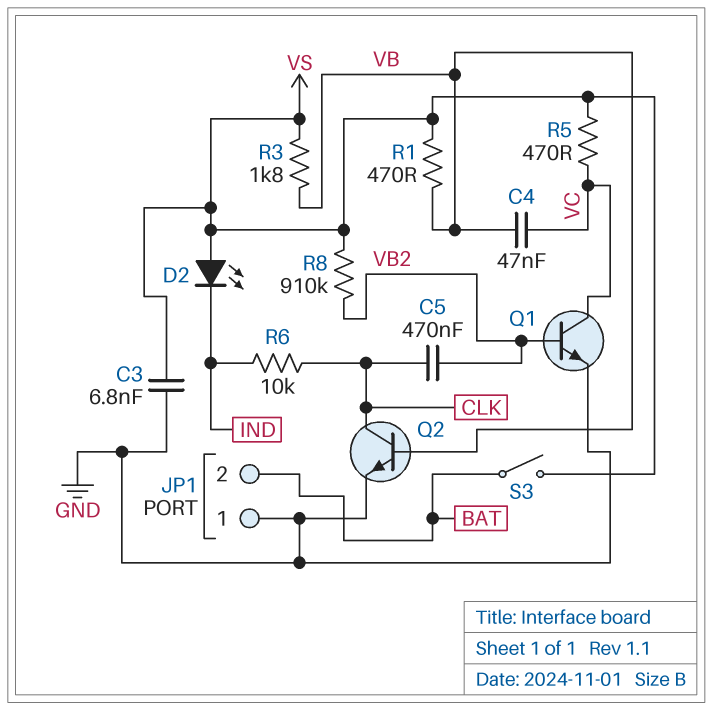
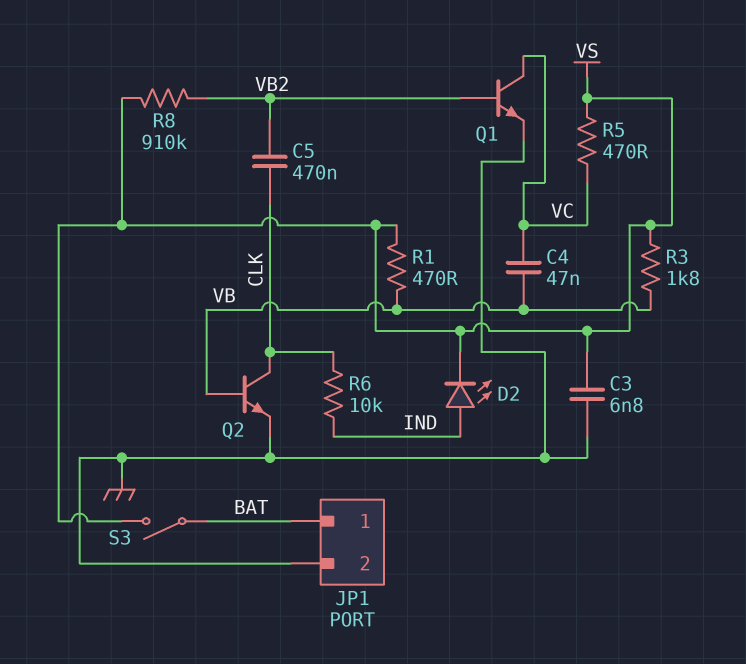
D2: LED (A VS, K IND) -> LED (A IND, K VS)
JP1 pin 1: GND -> BAT
JP1 pin 2: BAT -> GND

